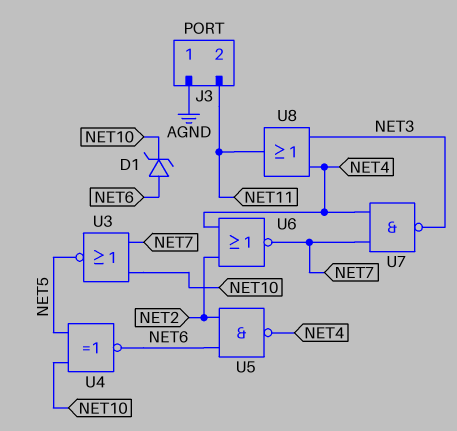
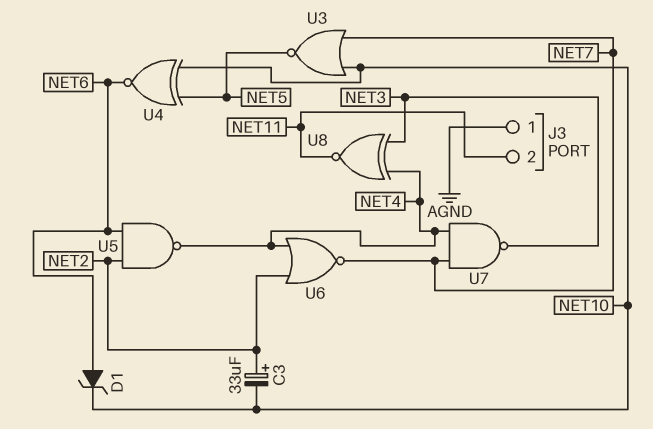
C3: none -> 33uF (plus NET2, minus NET10)
U8: OR (in NET3, in NET4, out NET11) -> XNOR (in NET3, in NET4, out NET11)

